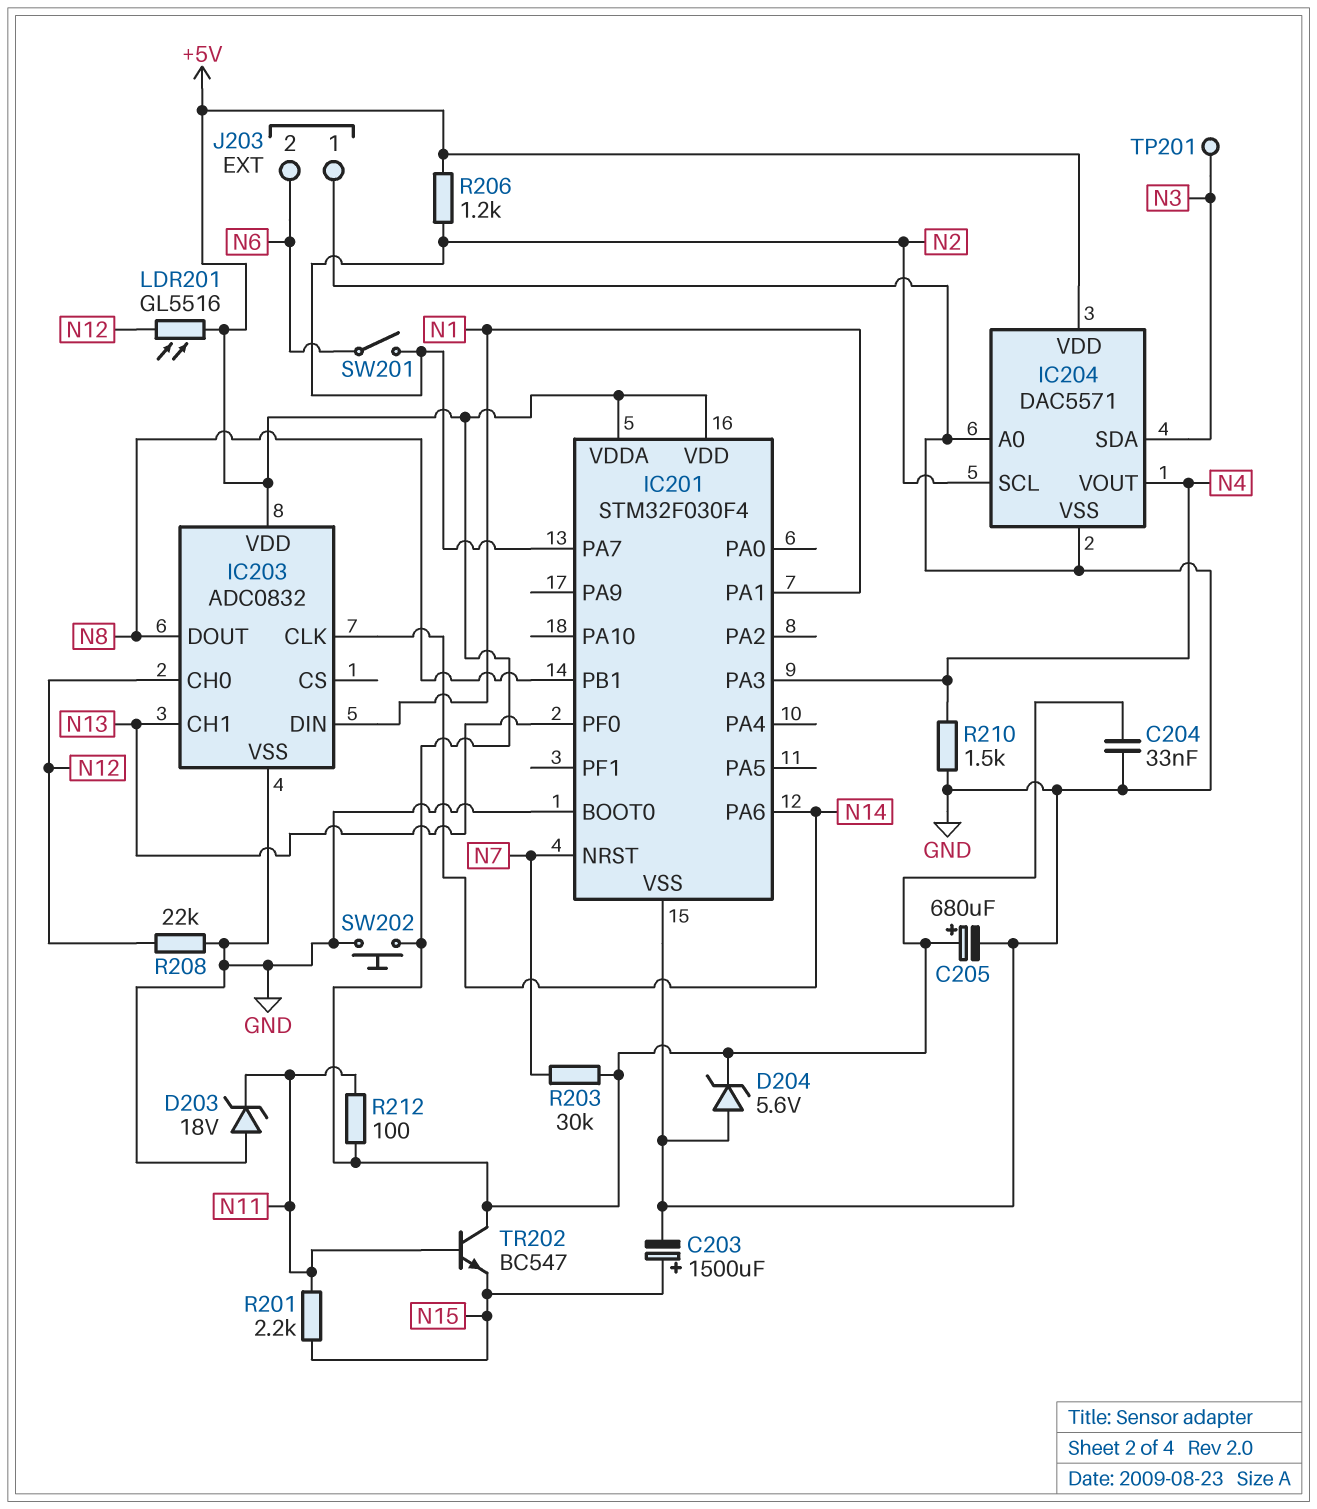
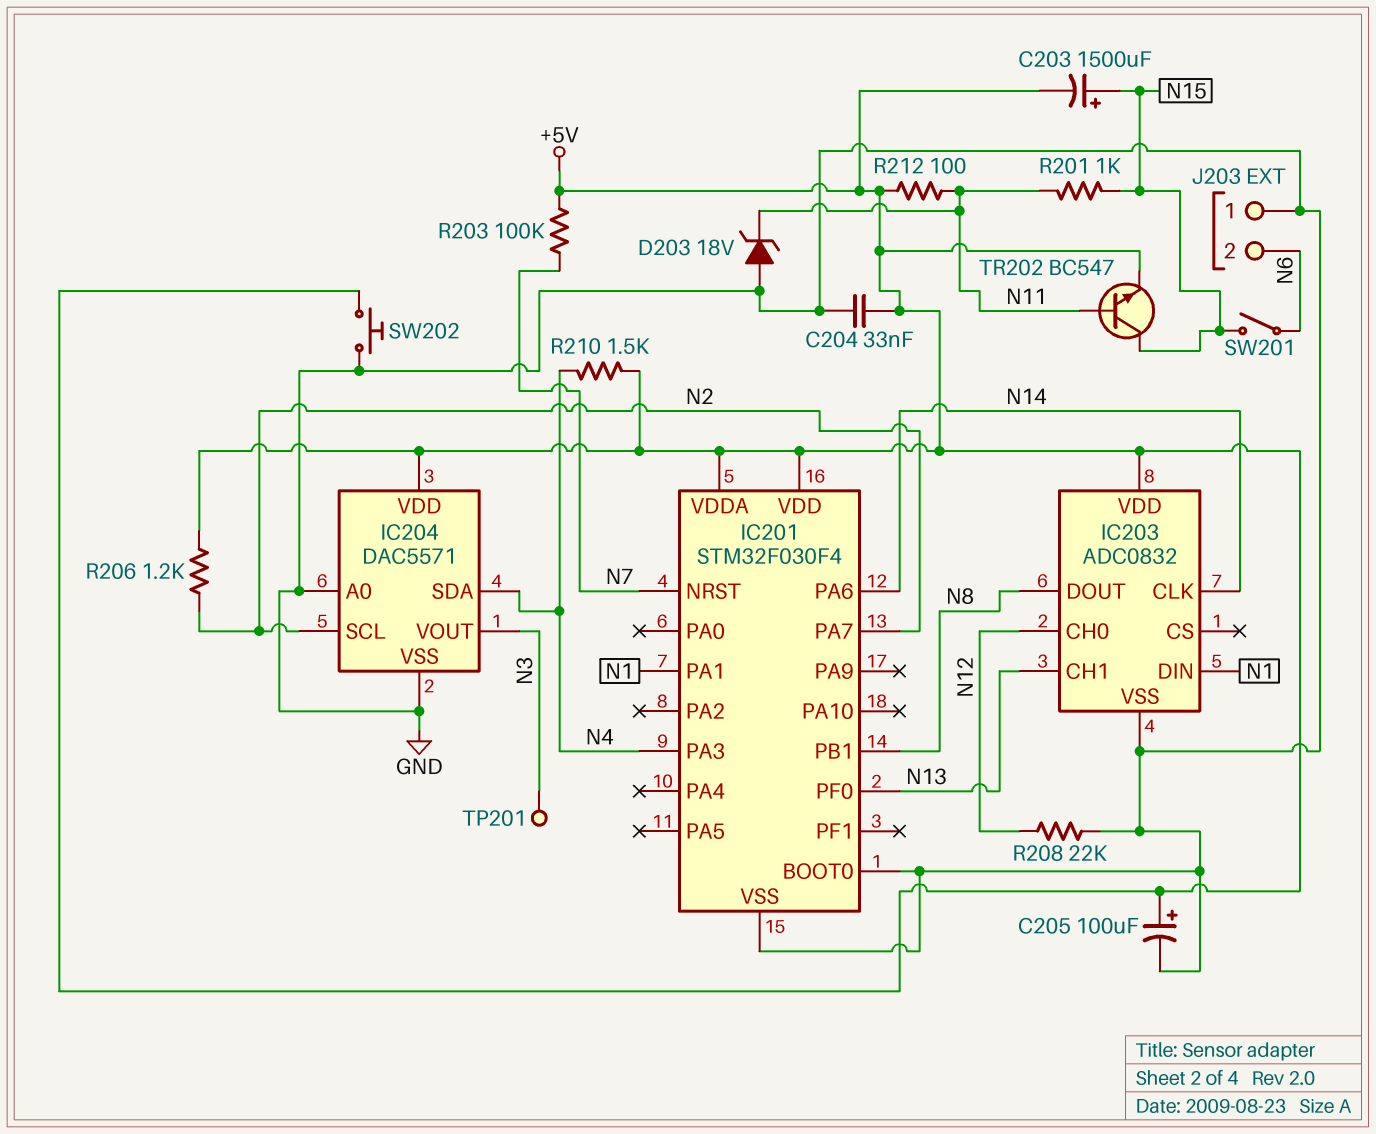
C203: 1500uF (plus N15, minus GND) -> 1500uF (plus N15, minus +5V)
C205: 680uF (plus +5V, minus GND) -> 100uF (plus +5V, minus GND)
D204: zener 5.6V (A GND, K +5V) -> none
IC204 pin SDA: N3 -> N4
IC204 pin VOUT: N4 -> N3
LDR201: GL5516 (+5V, N12) -> none
R201: 2.2k (N11, N15) -> 1k (N11, N15)
R203: 30k (+5V, N7) -> 100k (+5V, N7)
R210: 1.5k (GND, N4) -> 1.5k (+5V, N4)
SW201: switch (N2, N6) -> switch (N6, N15)
TR202: NPN BC547 (B N11, C +5V, E N15) -> NPN BC547 (B N11, C N15, E +5V)

